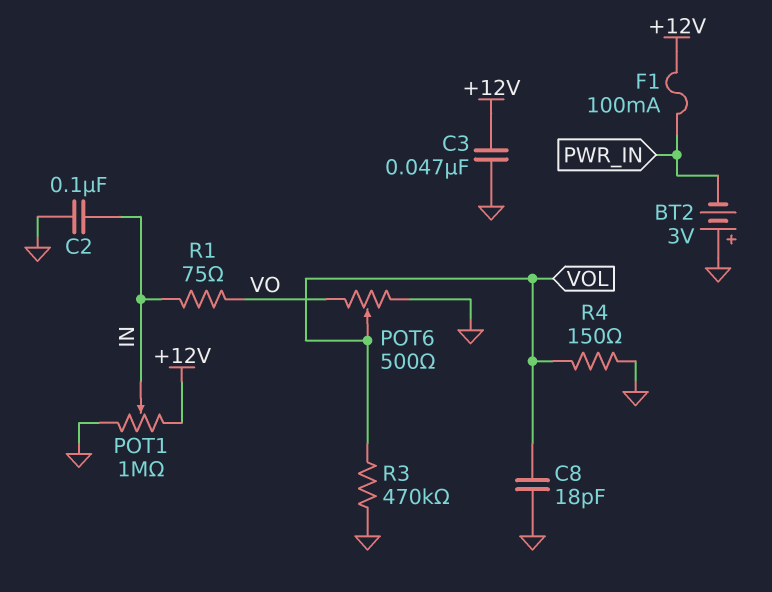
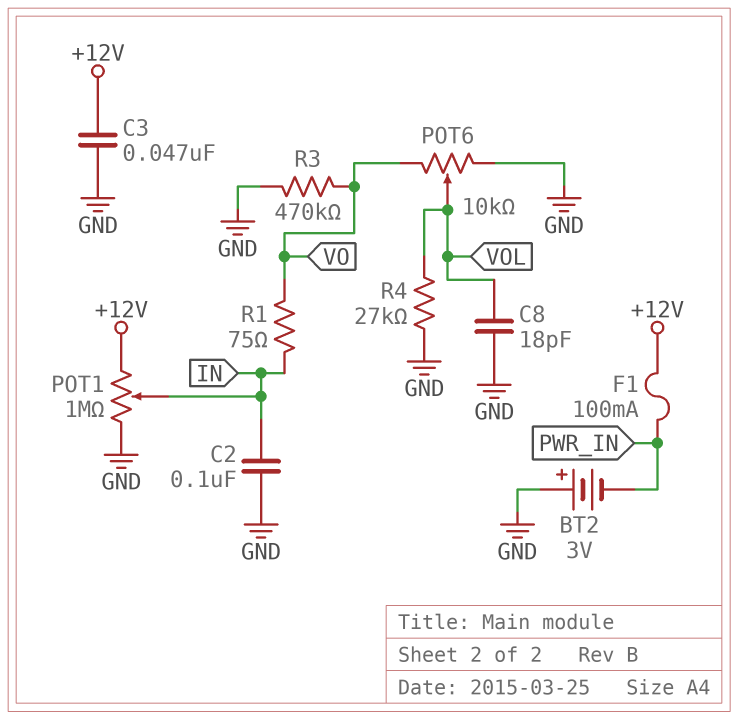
POT6: 500 (GND, VO, wiper VOL) -> 10k (GND, VO, wiper VOL)
R3: 470k (GND, VOL) -> 470k (GND, VO)
R4: 150 (GND, VOL) -> 27k (GND, VOL)

